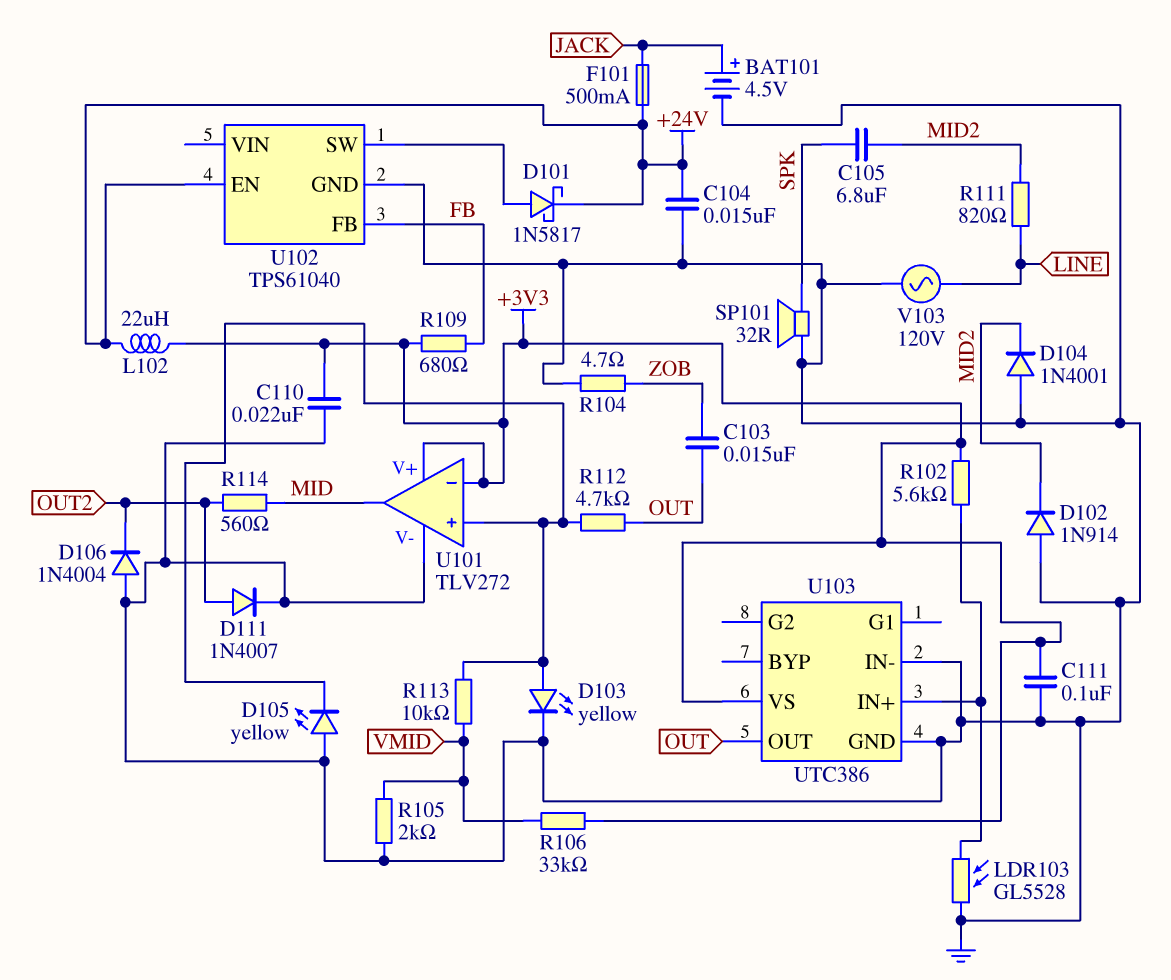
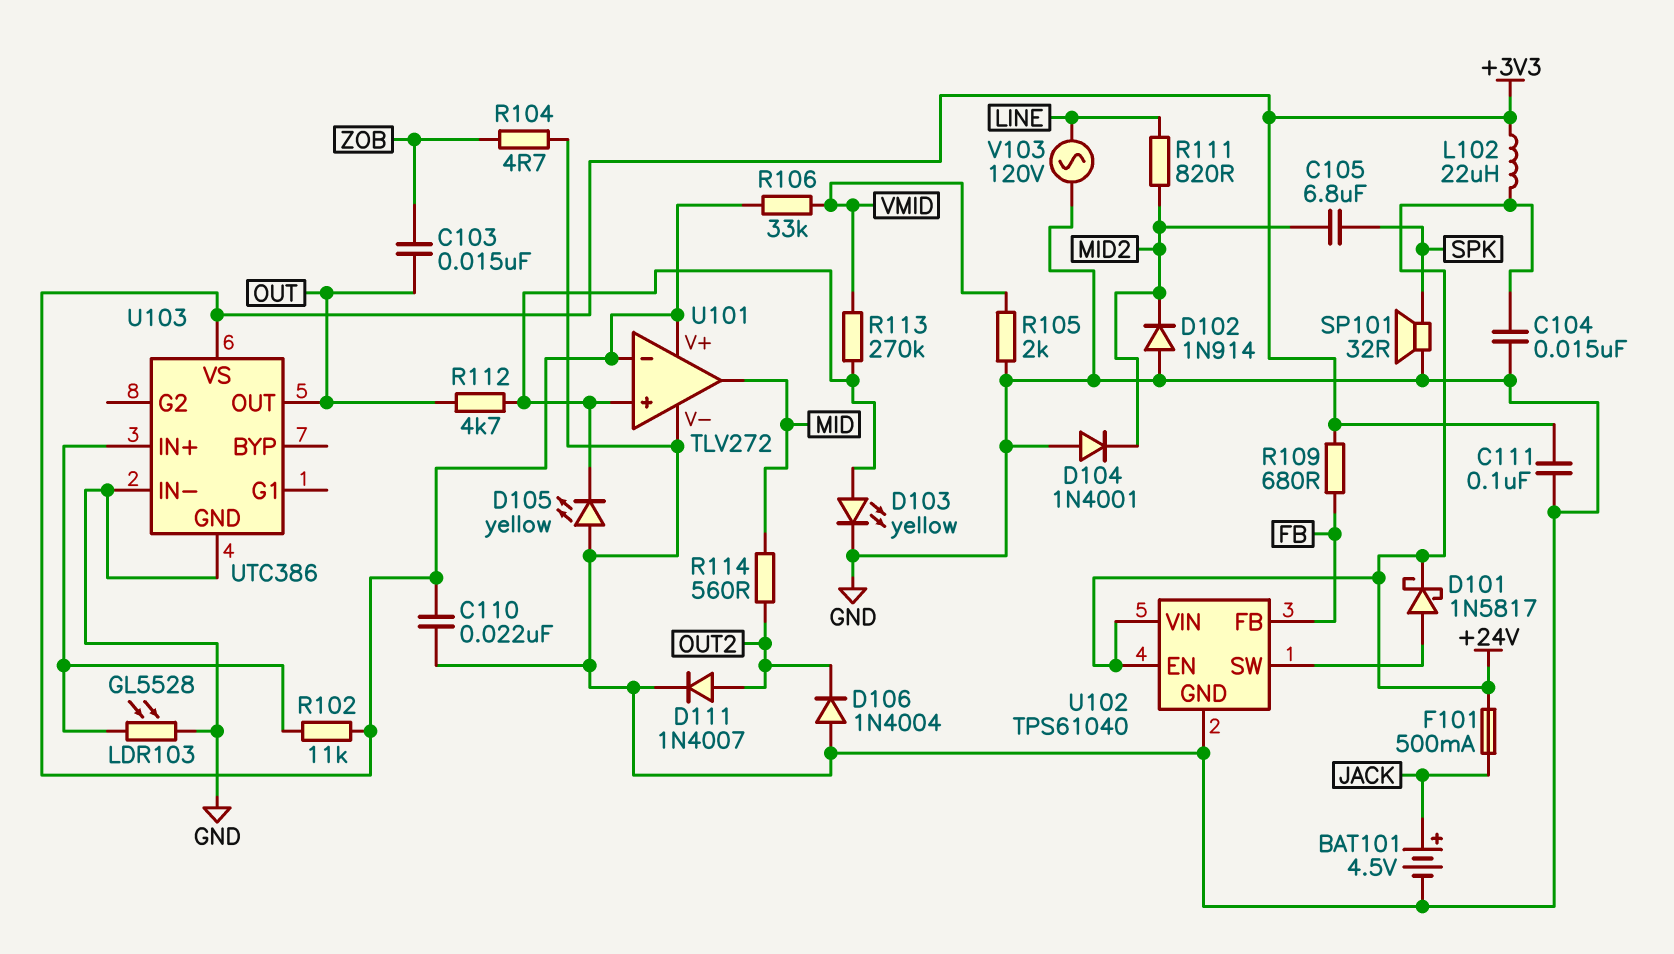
R102: 5.6k (+3V3, U103/IN+) -> 11k (+3V3, U103/IN+)
R113: 10k (U101/in+, VMID) -> 270k (U101/in+, VMID)
U102 pin VIN: none -> +24V

